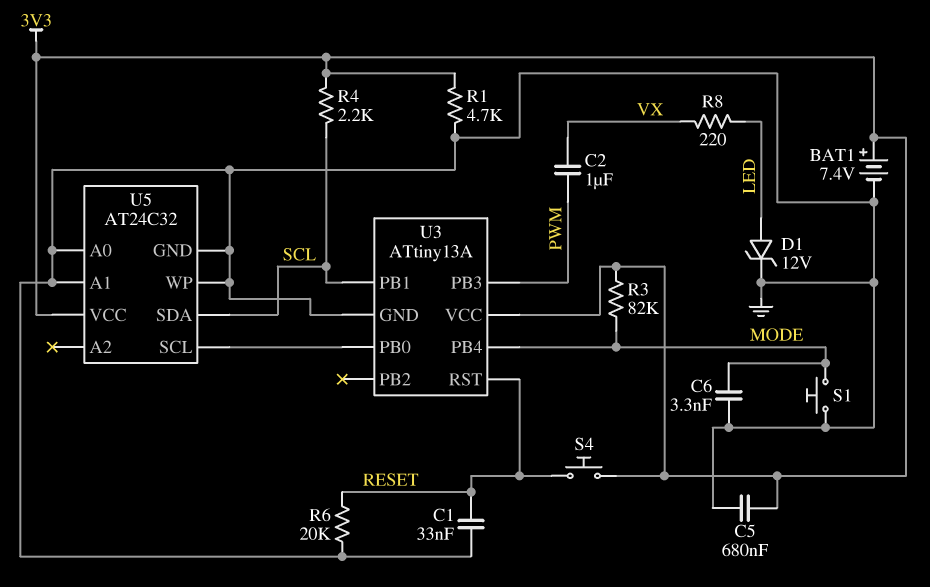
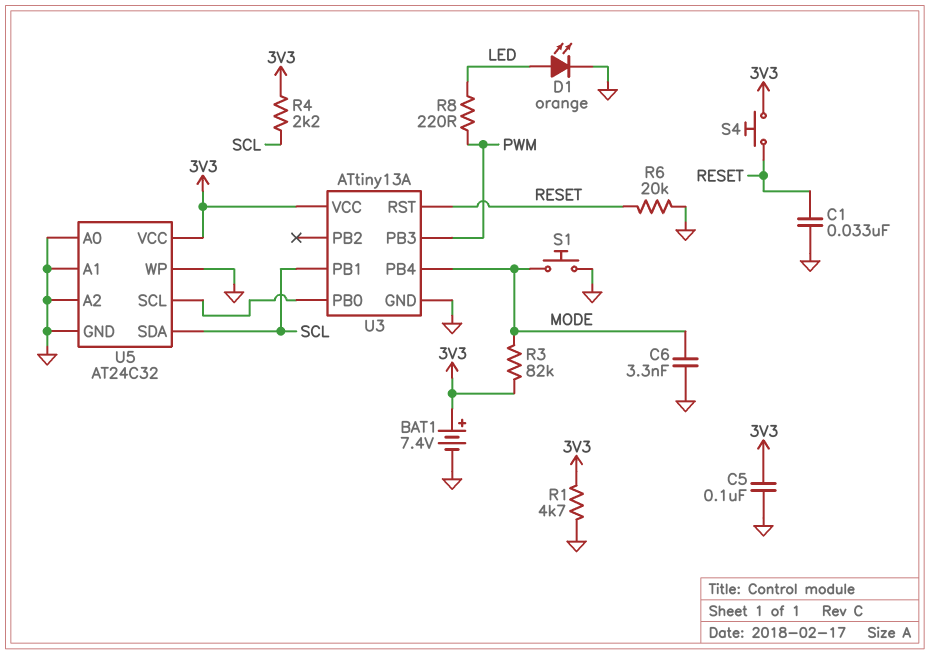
C2: 1uF (PWM, VX) -> none
C5: 680nF (3V3, GND) -> 100nF (3V3, GND)
D1: zener 12V (A LED, K GND) -> LED orange (A LED, K GND)
R8: 220 (LED, VX) -> 220 (LED, PWM)
U5 pin A2: none -> GND

